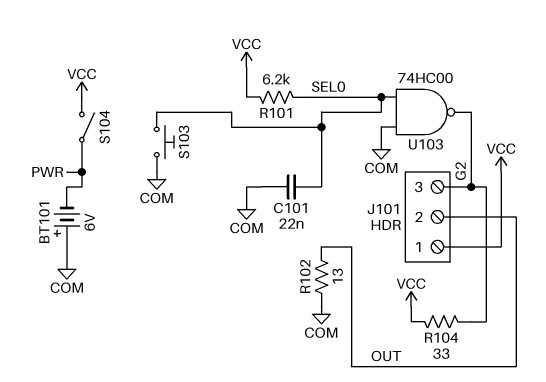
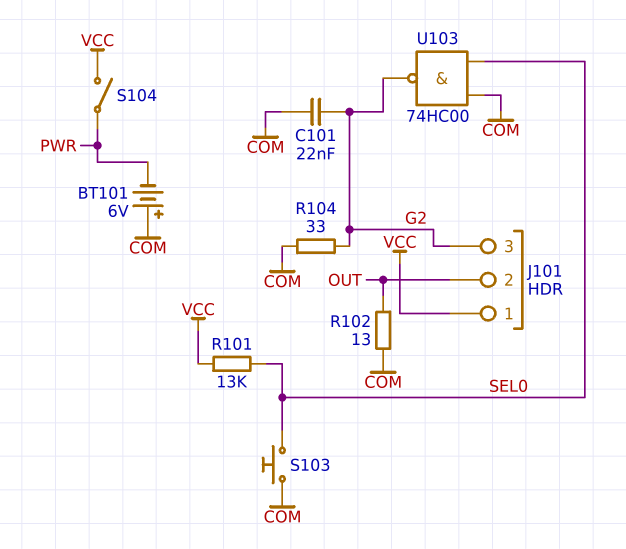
C101: 22nF (COM, SEL0) -> 22nF (COM, G2)
R101: 6.2k (SEL0, VCC) -> 13k (SEL0, VCC)
R104: 33 (G2, VCC) -> 33 (COM, G2)

